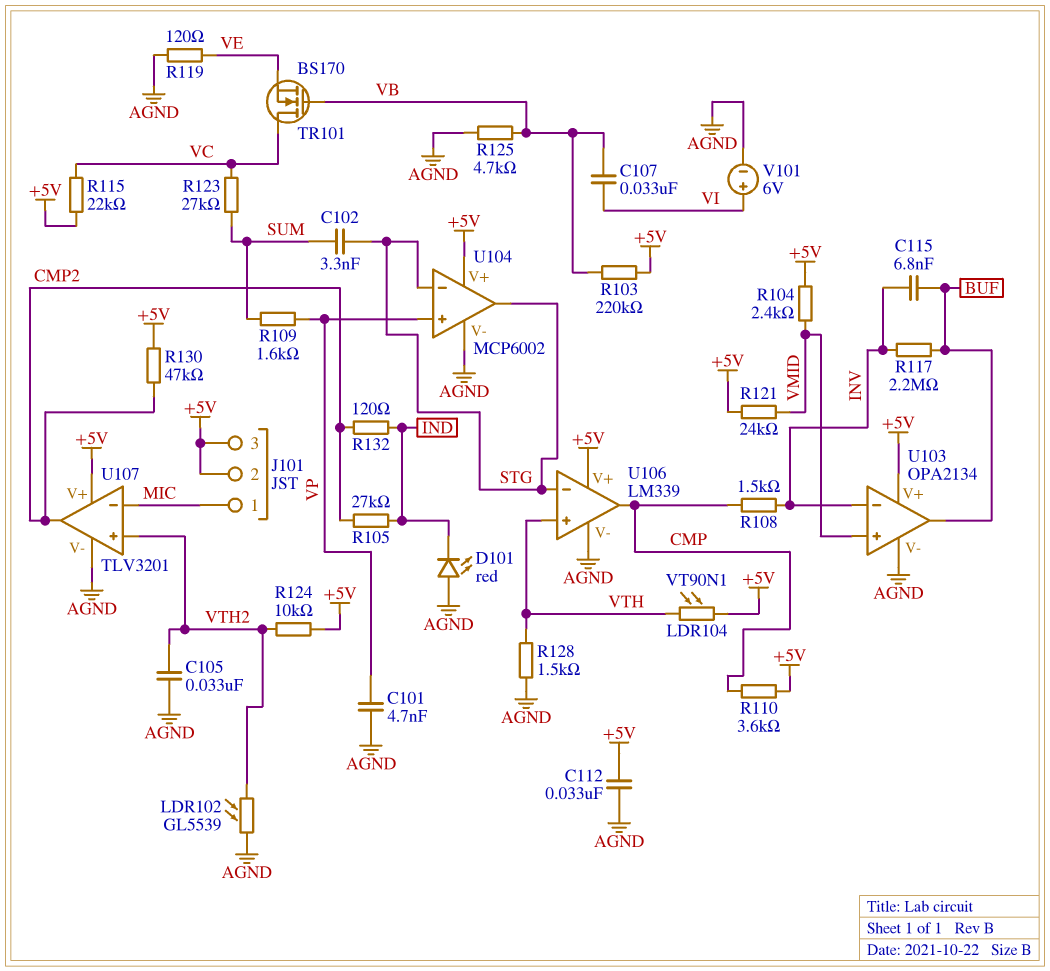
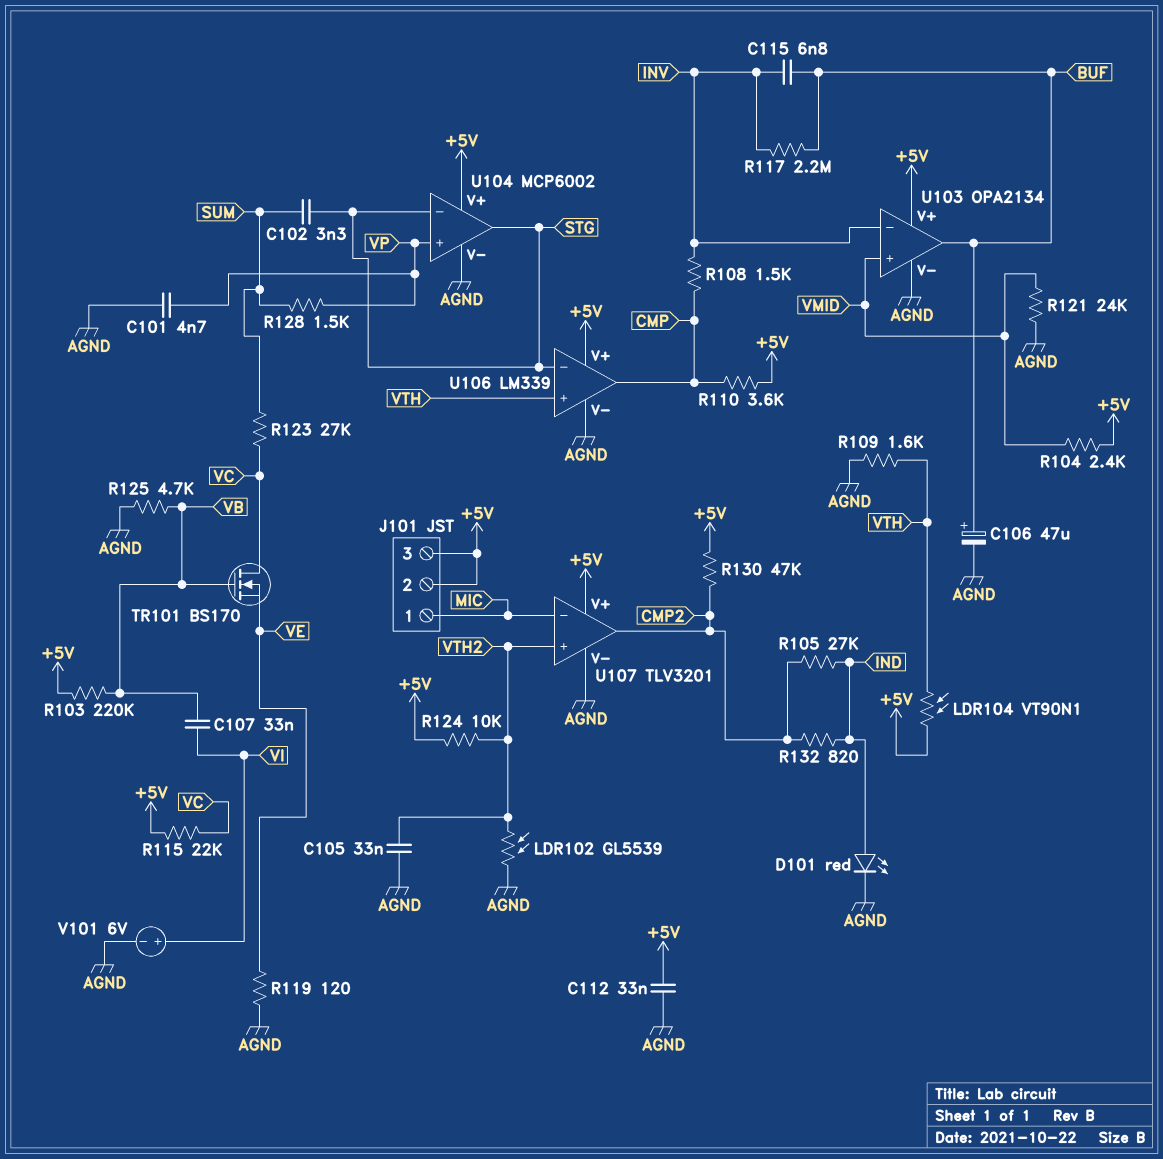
C106: none -> 47uF (plus BUF, minus AGND)
D101: LED red (A AGND, K IND) -> LED red (A IND, K AGND)
R109: 1.6k (SUM, VP) -> 1.6k (AGND, VTH)
R121: 24k (+5V, VMID) -> 24k (AGND, VMID)
R128: 1.5k (AGND, VTH) -> 1.5k (SUM, VP)
R132: 120 (CMP2, IND) -> 820 (CMP2, IND)

